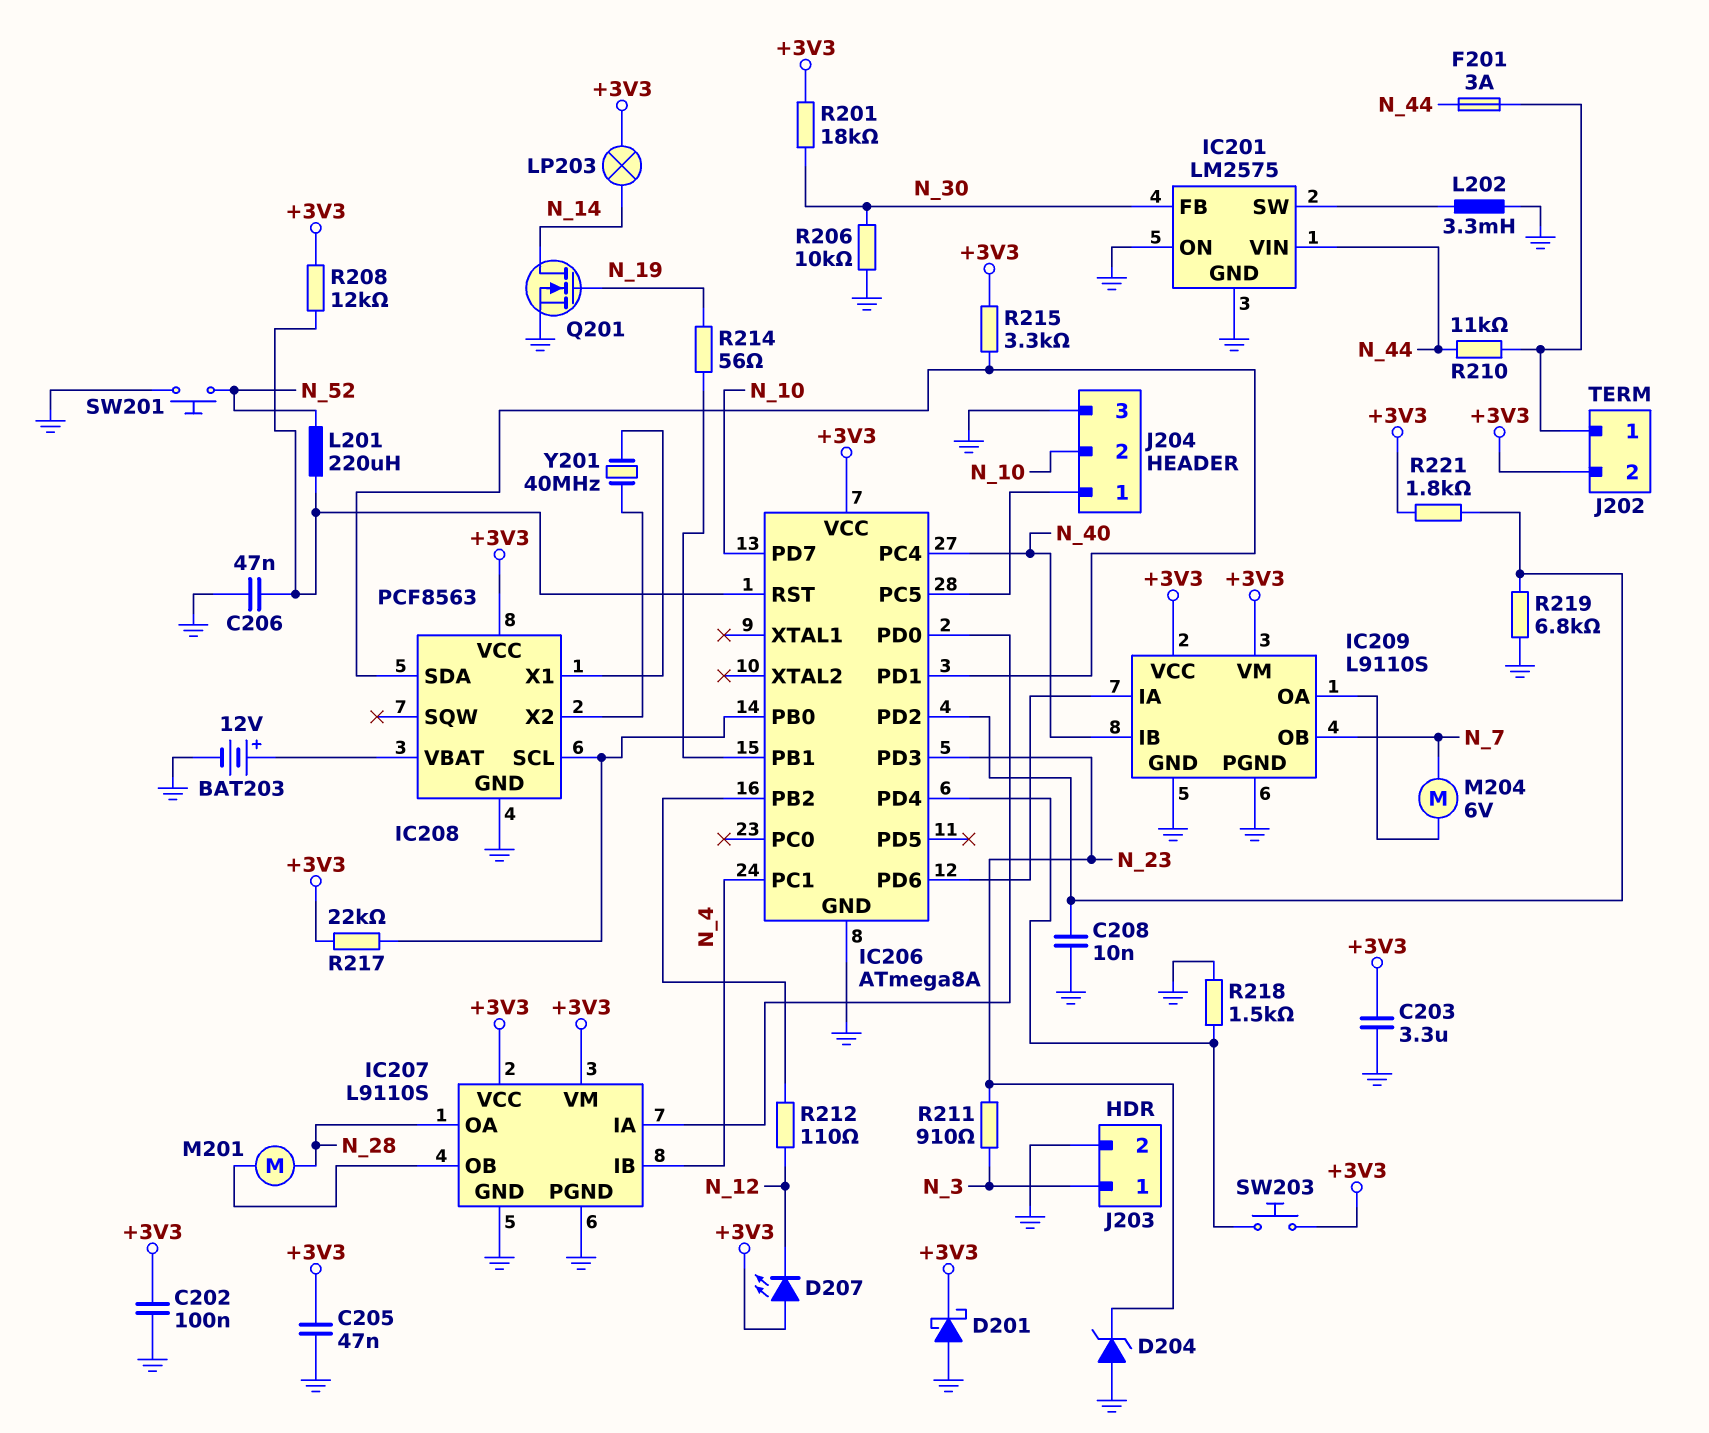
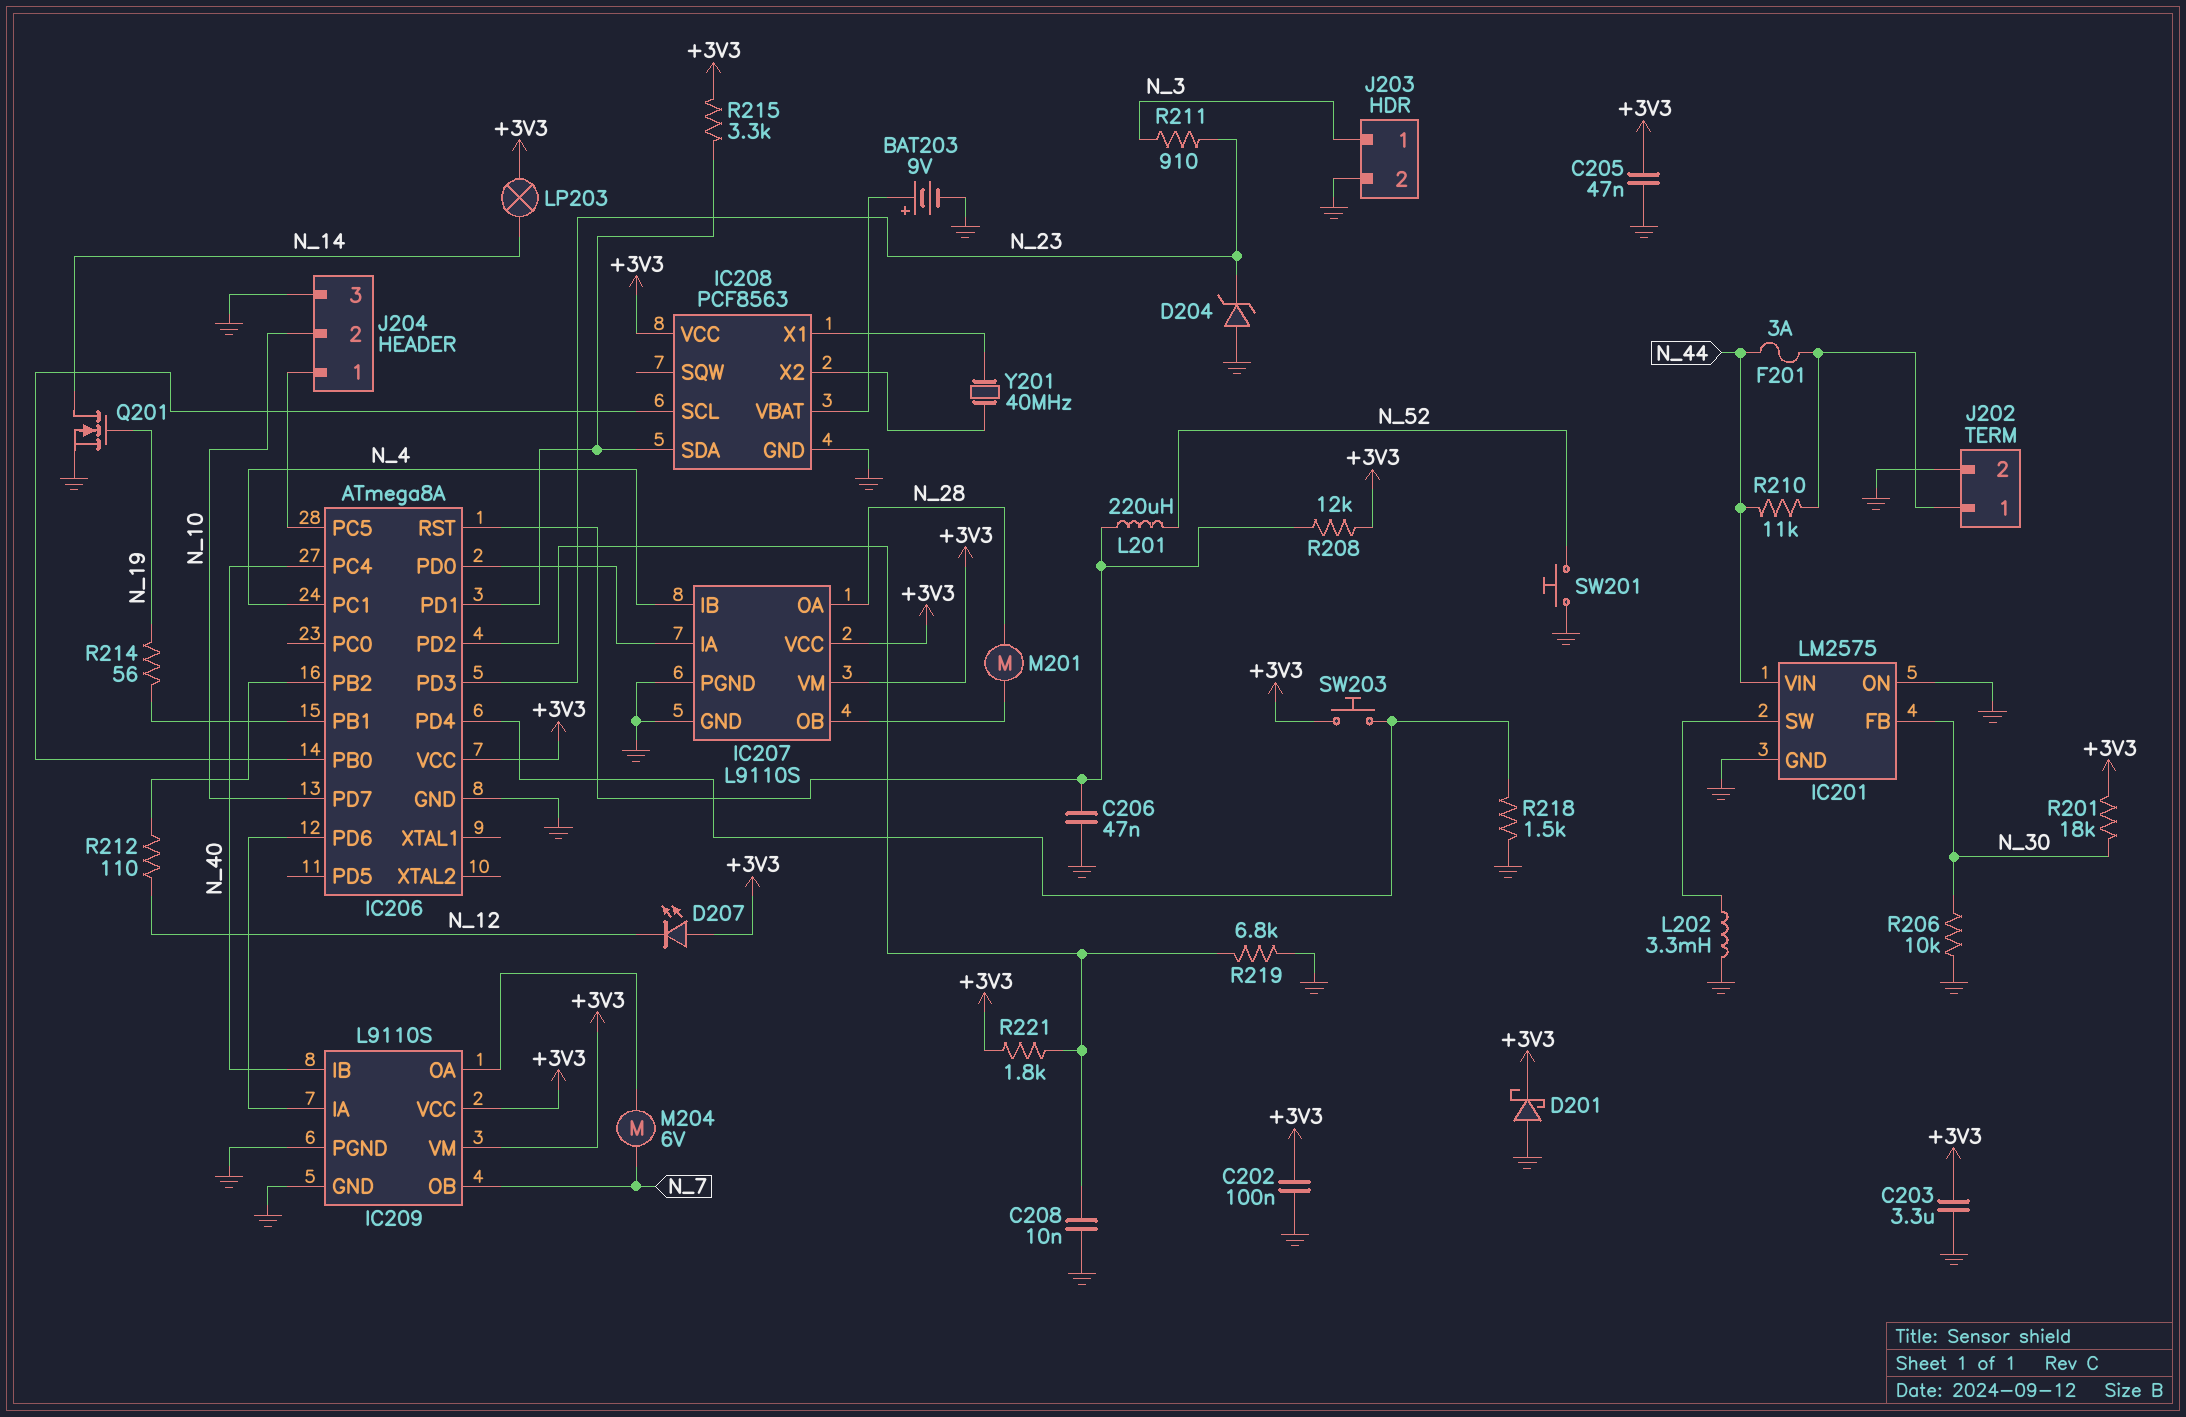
BAT203: 12V (plus IC208/VBAT, minus GND) -> 9V (plus IC208/VBAT, minus GND)
J202 pin 2: +3V3 -> GND
R217: 22k (+3V3, IC206/PB0) -> none

